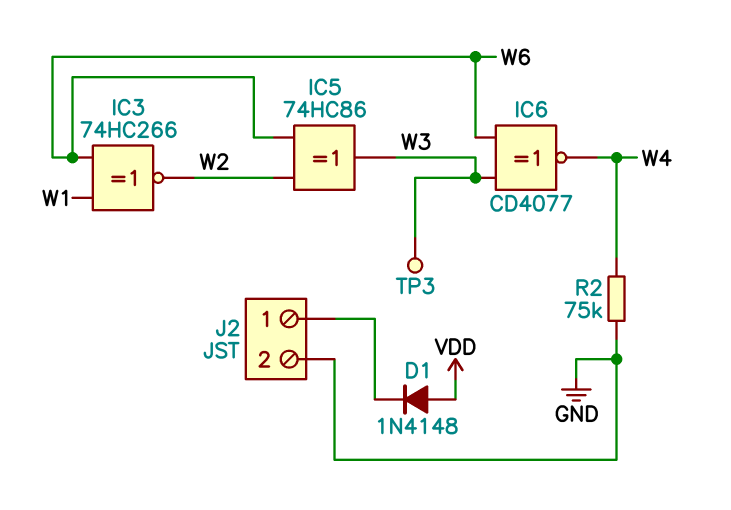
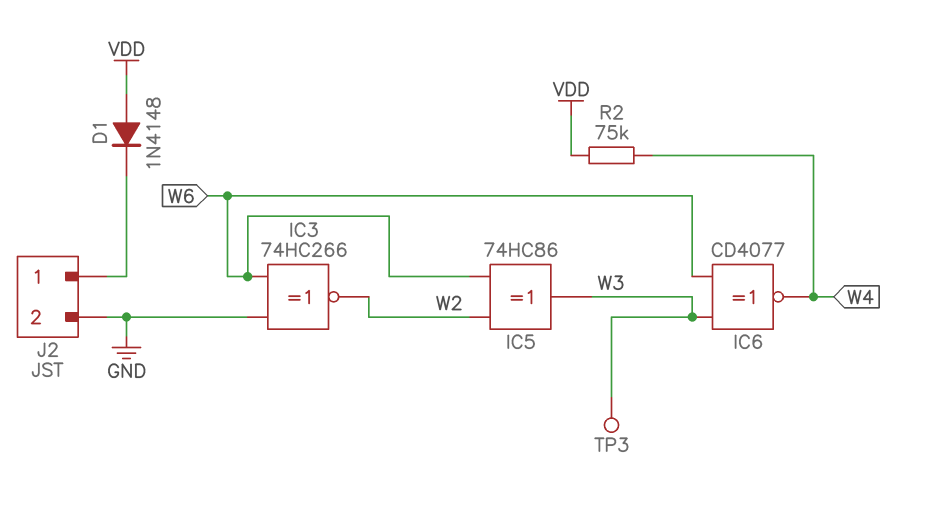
IC3: XNOR 74HC266 (in W1, in W6, out W2) -> XNOR 74HC266 (in GND, in W6, out W2)
R2: 75k (GND, W4) -> 75k (VDD, W4)

